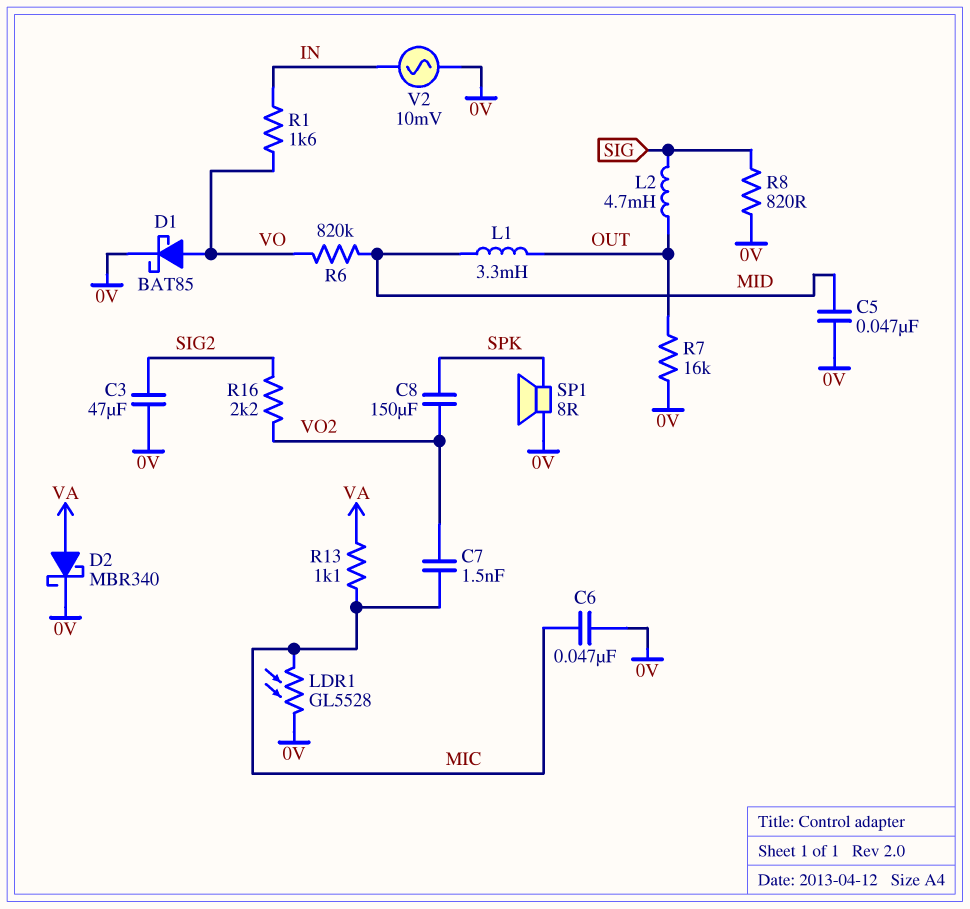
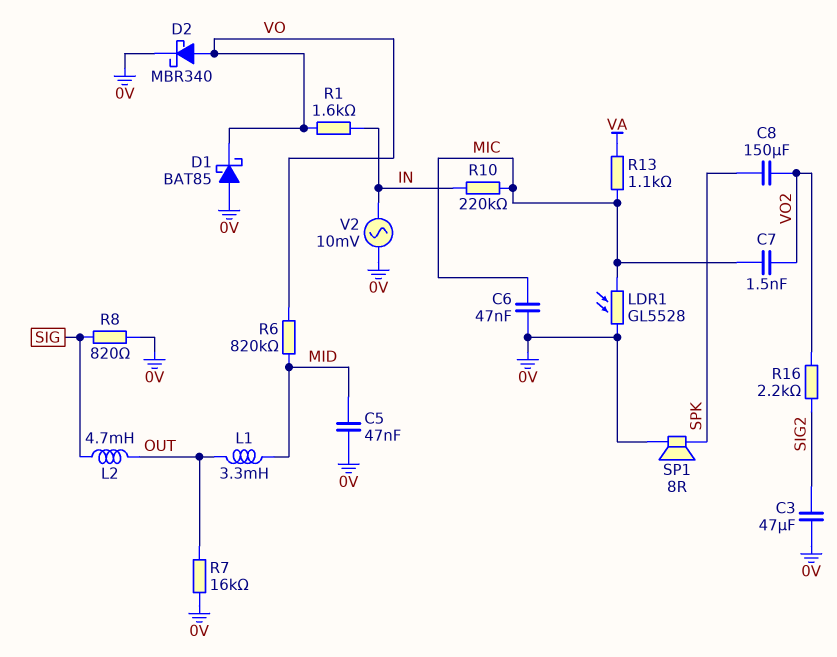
D1: schottky BAT85 (A VO, K 0V) -> schottky BAT85 (A 0V, K VO)
D2: schottky MBR340 (A VA, K 0V) -> schottky MBR340 (A VO, K 0V)
R10: none -> 220k (IN, MIC)

